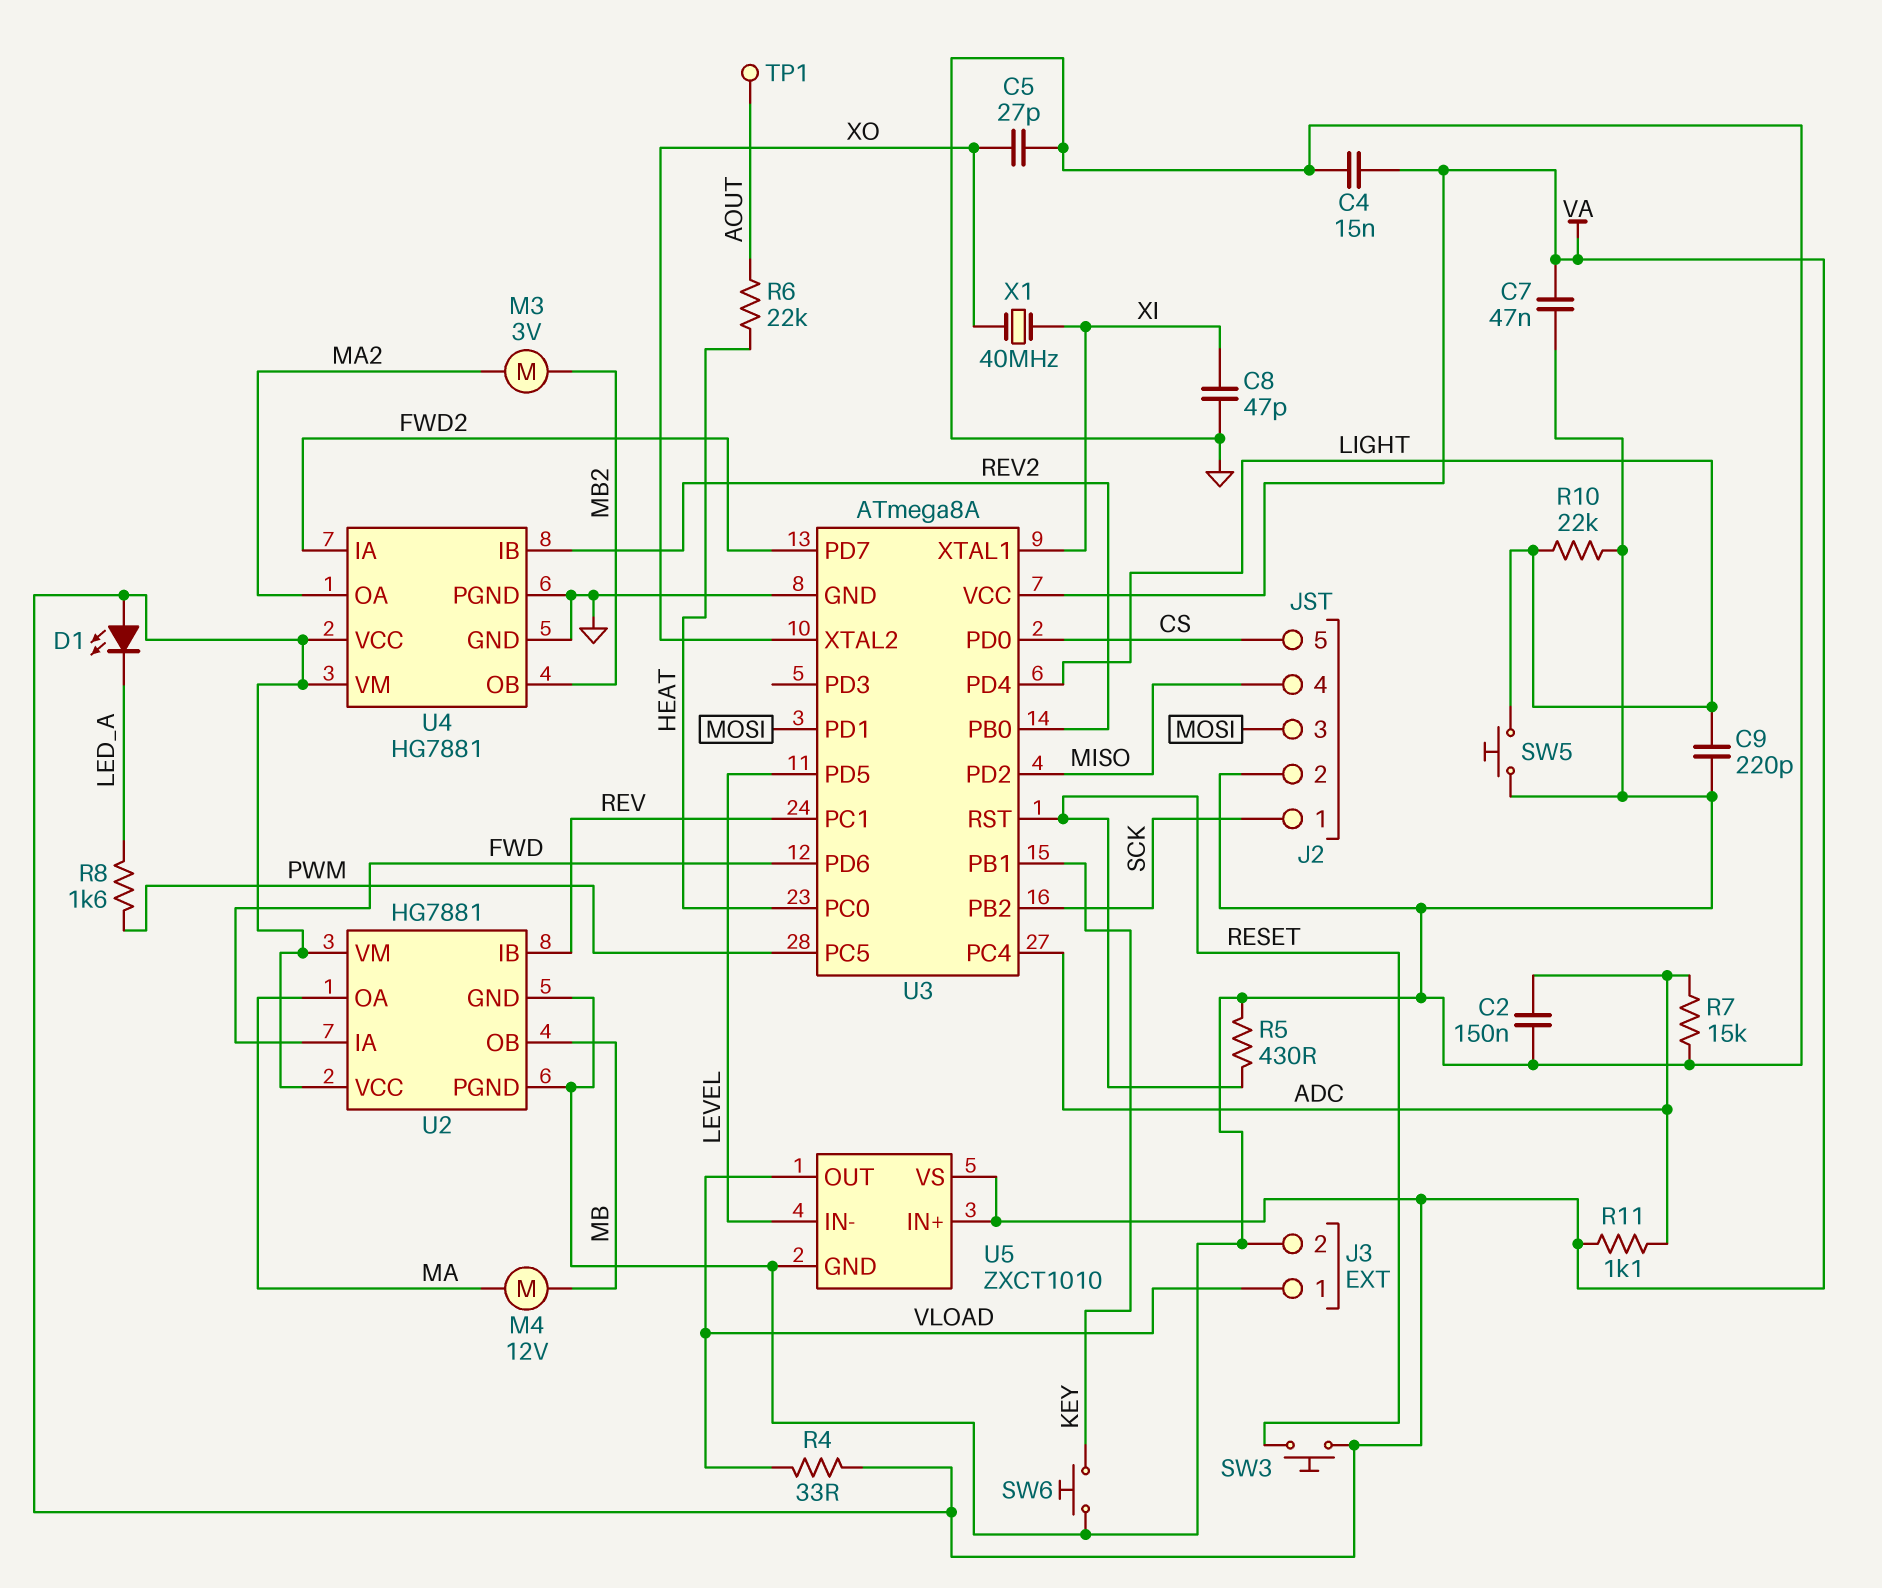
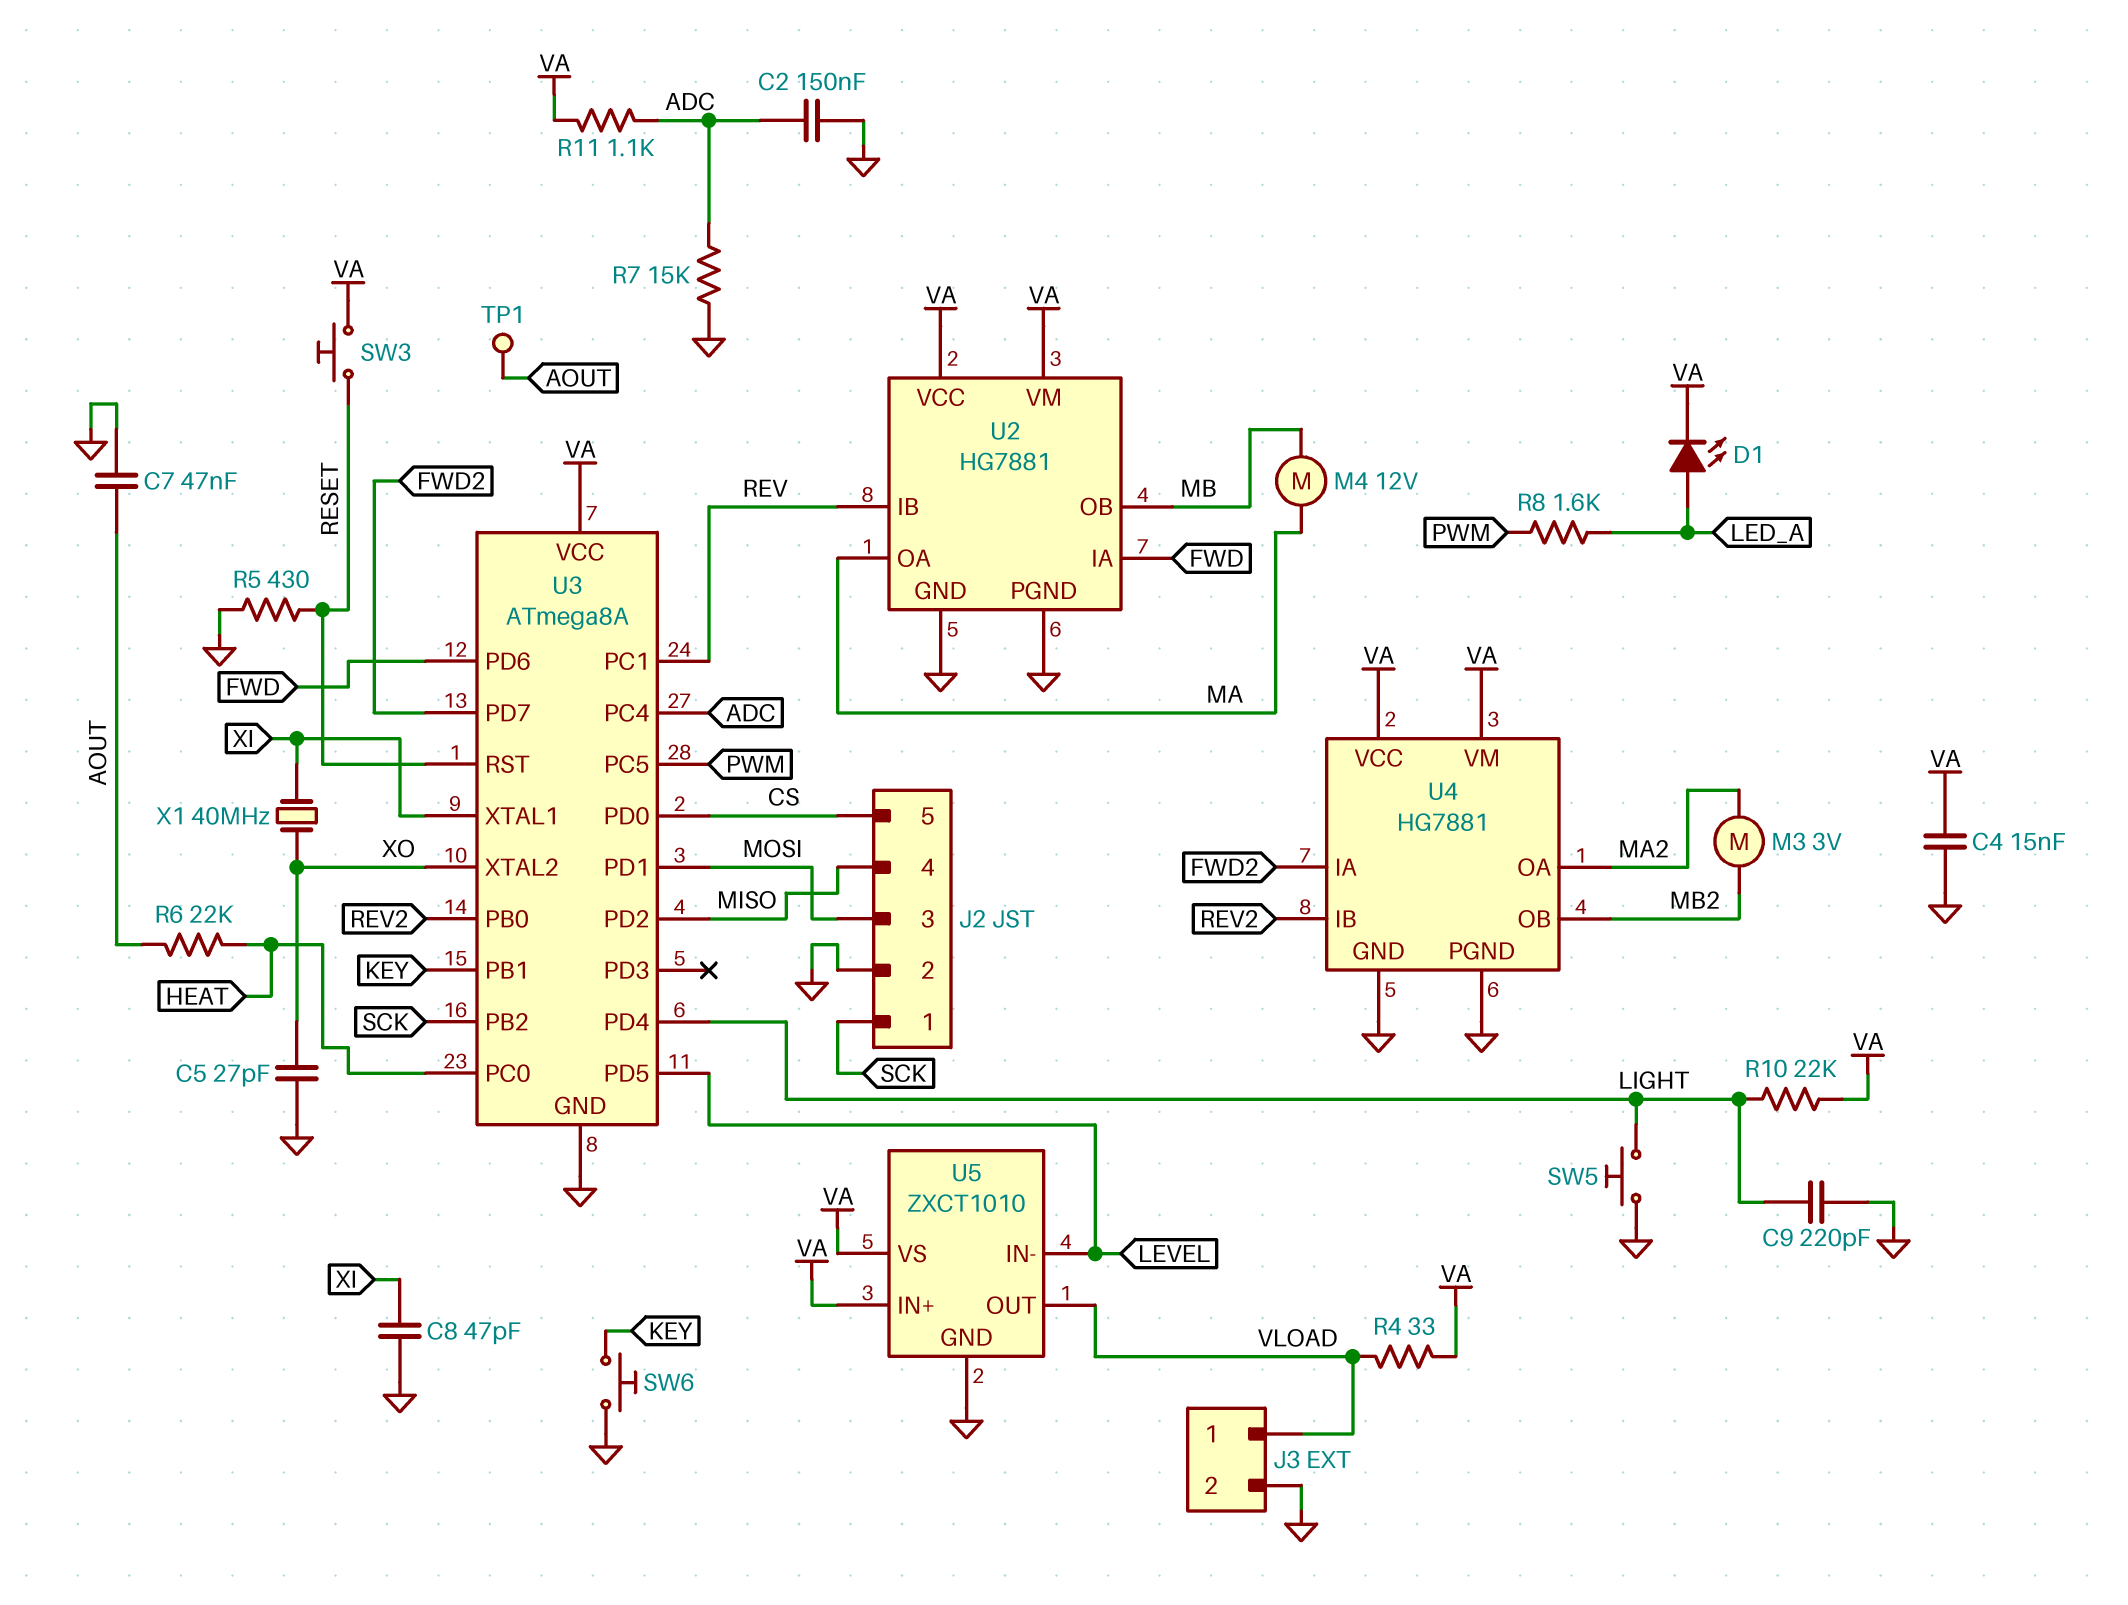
C7: 47nF (GND, VA) -> 47nF (AOUT, GND)
D1: LED (A VA, K LED_A) -> LED (A LED_A, K VA)
R10: 22k (GND, LIGHT) -> 22k (LIGHT, VA)

